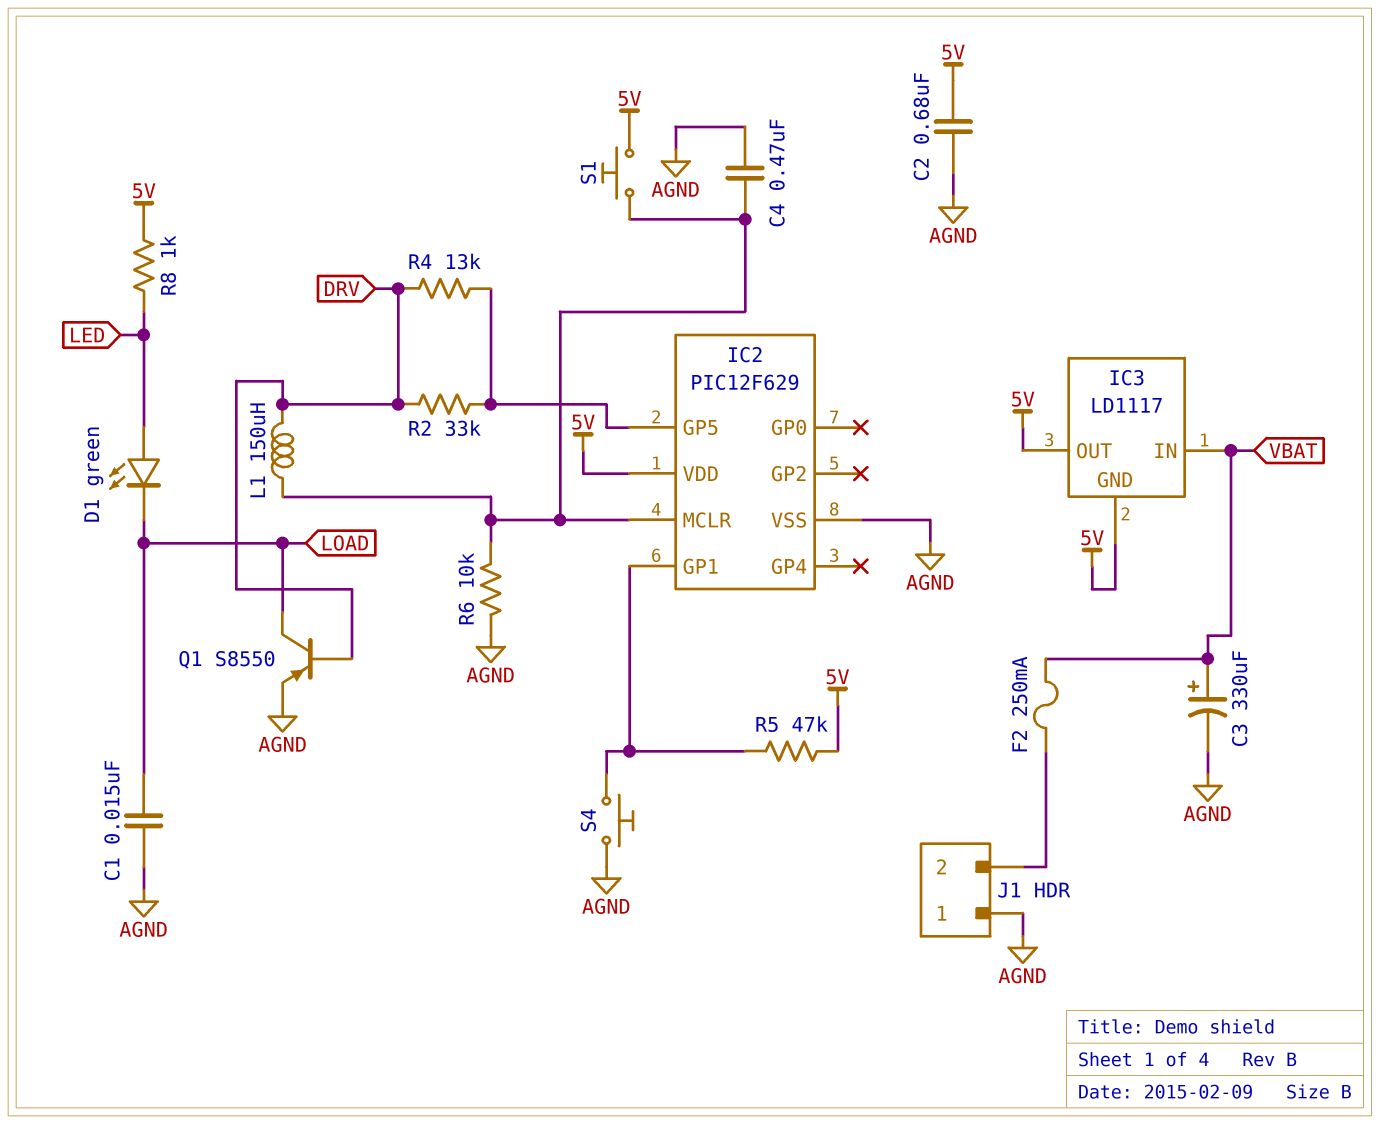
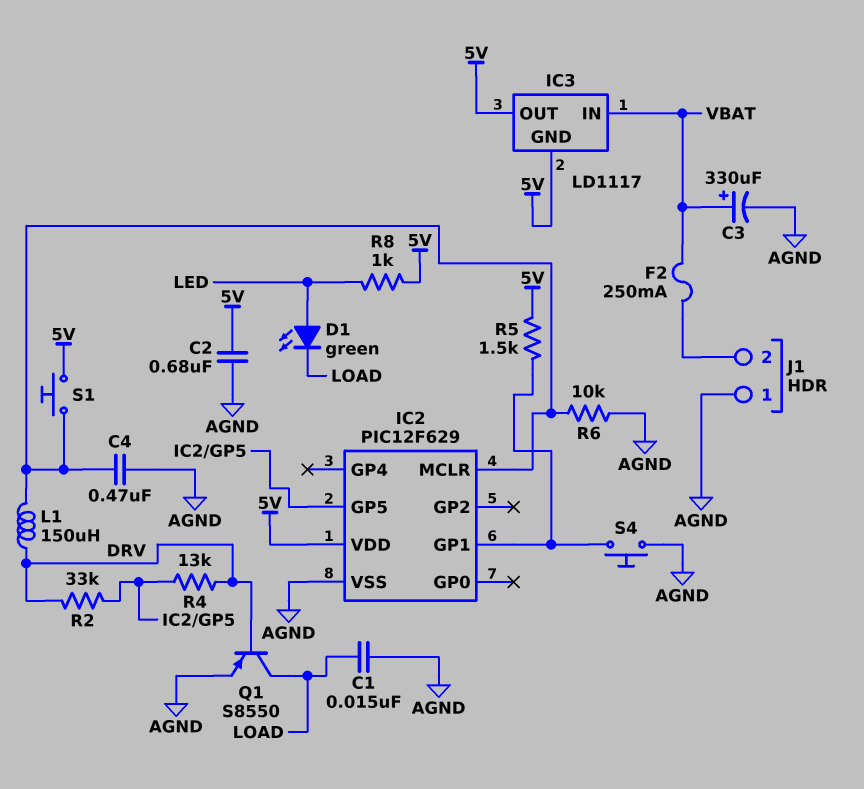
R5: 47k (5V, IC2/GP1) -> 1.5k (5V, IC2/GP1)

